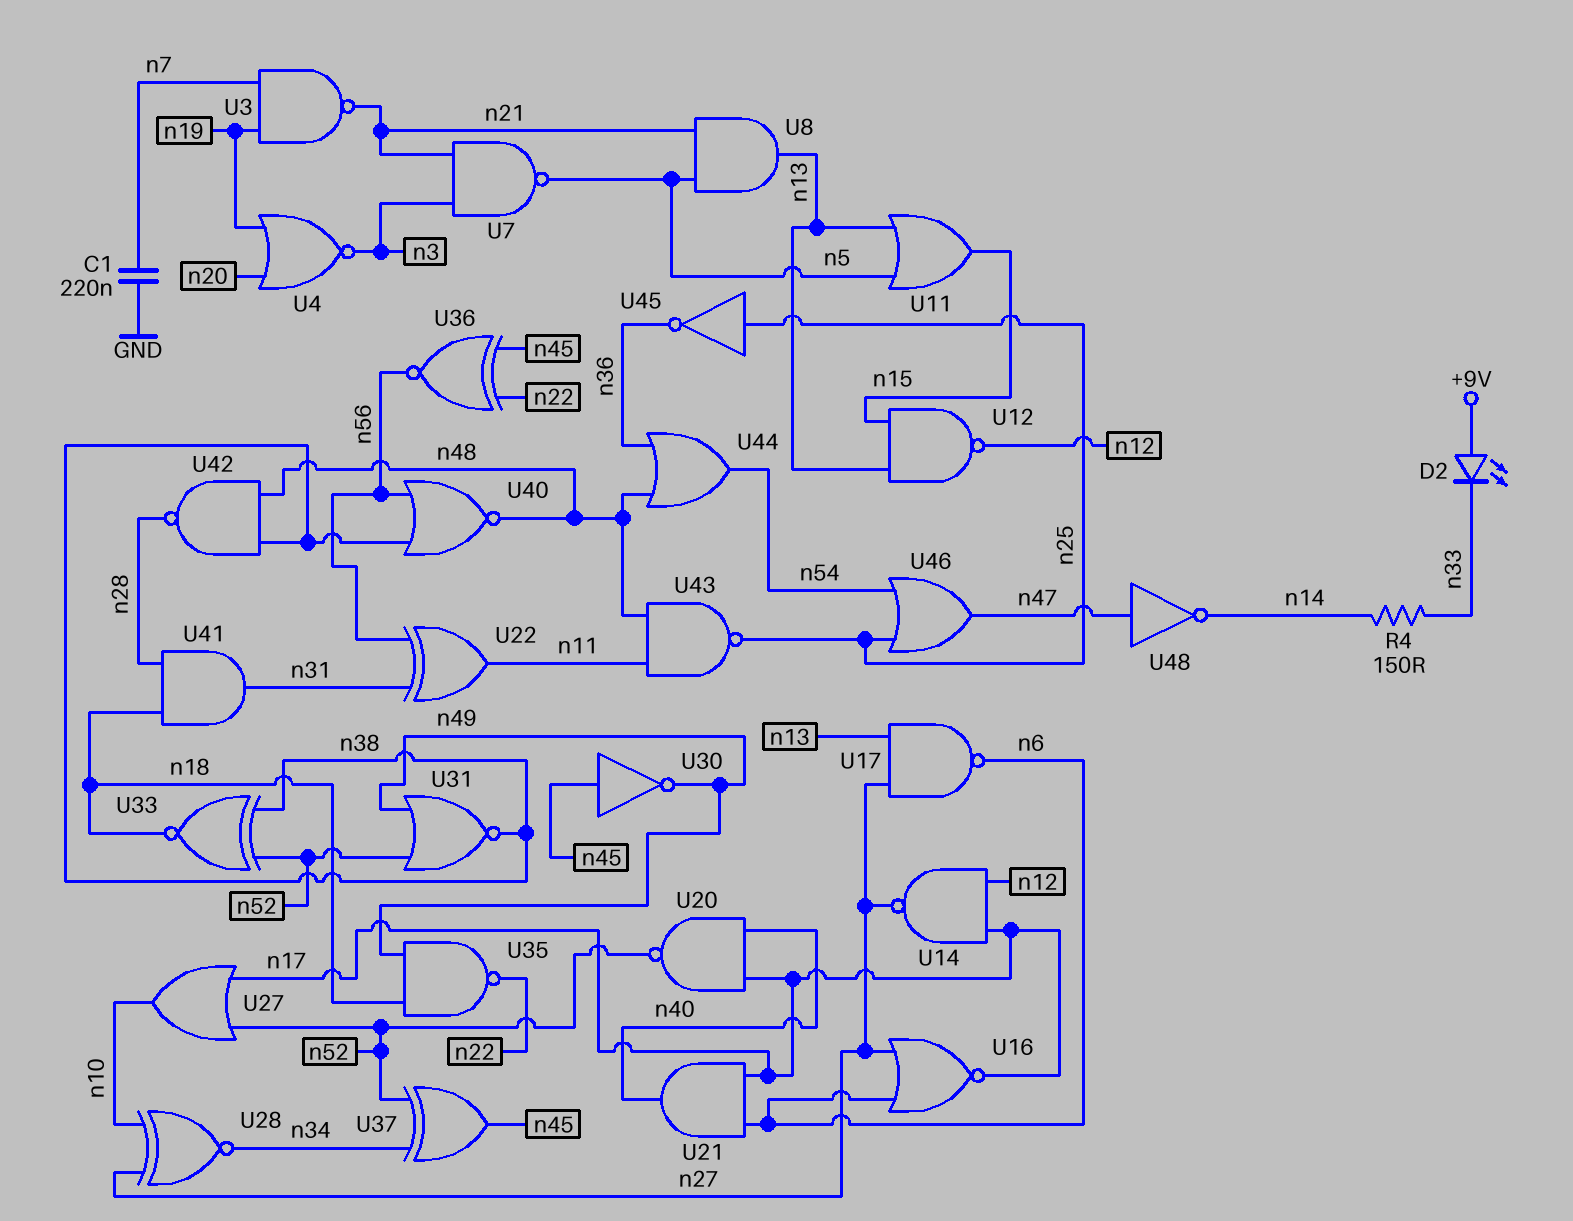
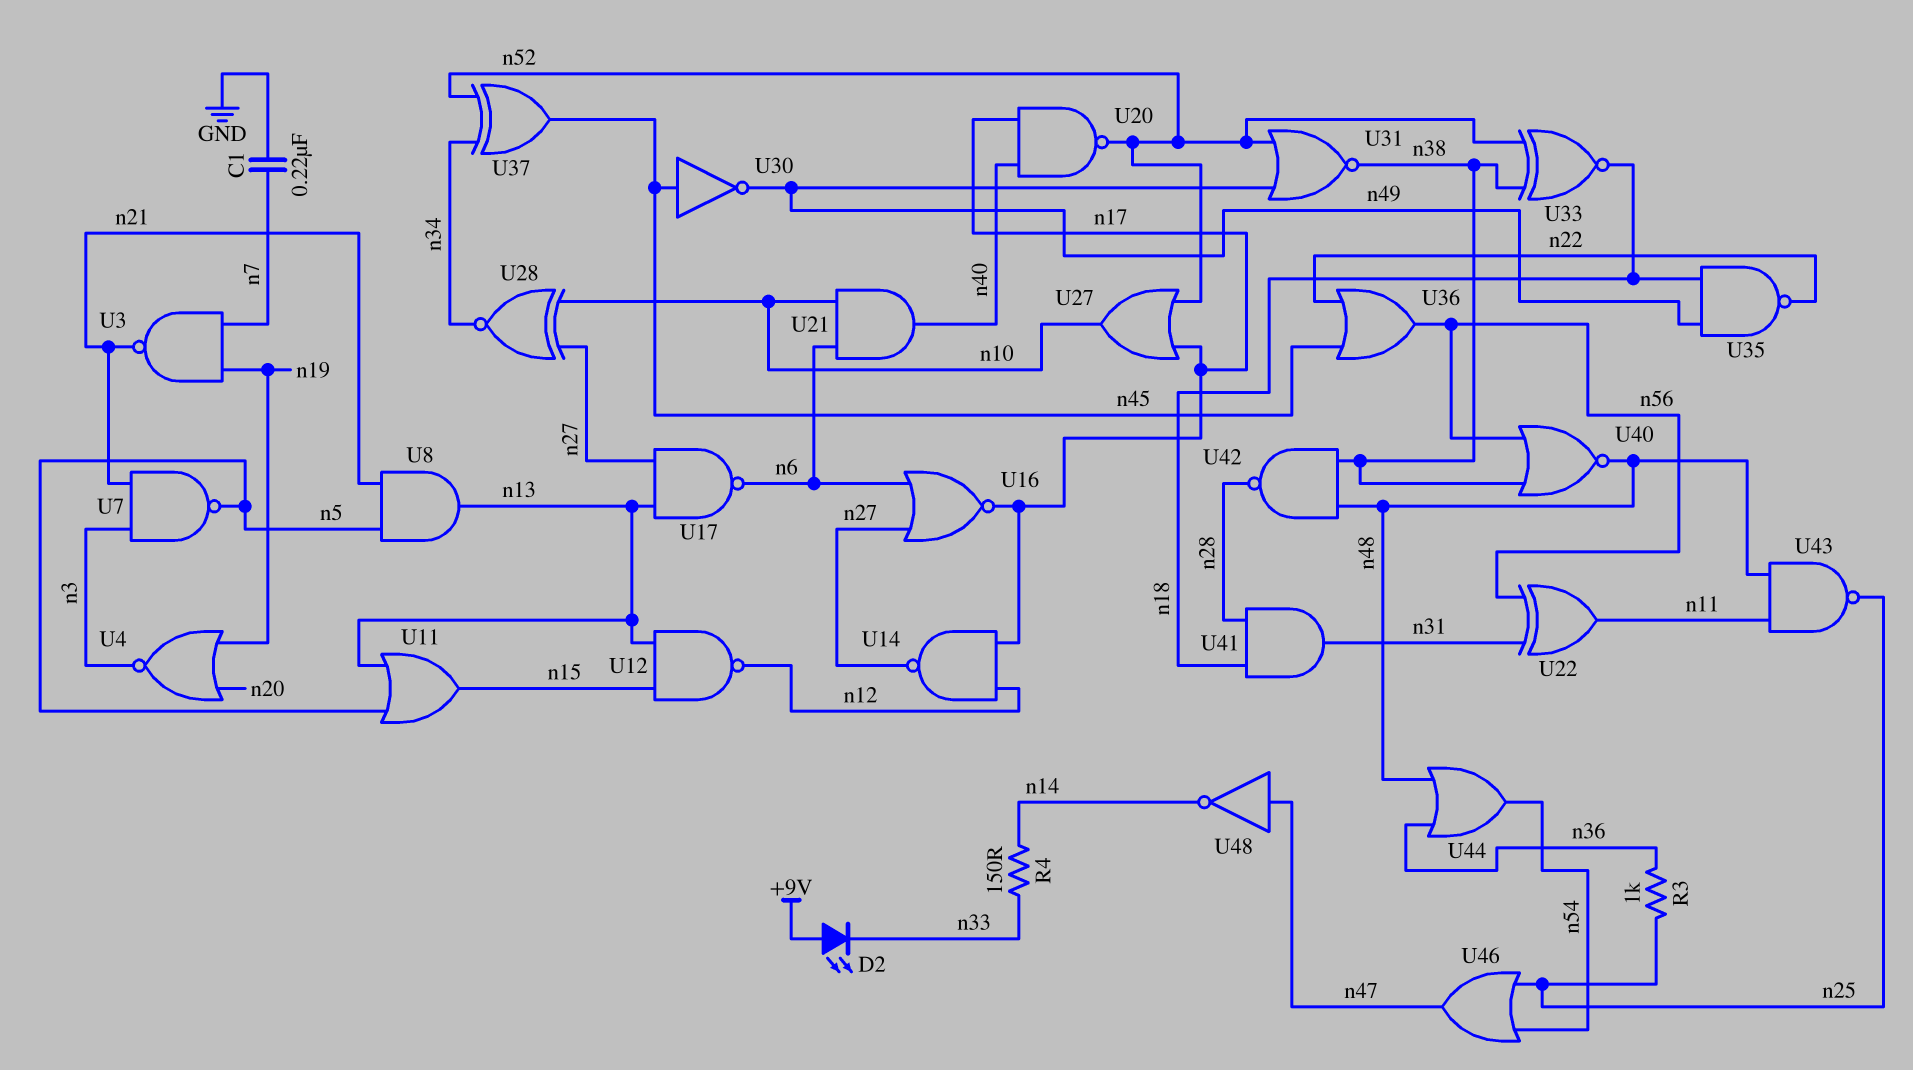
R3: none -> 1k (n25, n36)
U21: AND (in n6, in n17, out n40) -> AND (in n6, in n10, out n40)
U36: XNOR (in n22, in n45, out n56) -> OR (in n22, in n45, out n56)
U45: NOT (in n25, out n36) -> none

